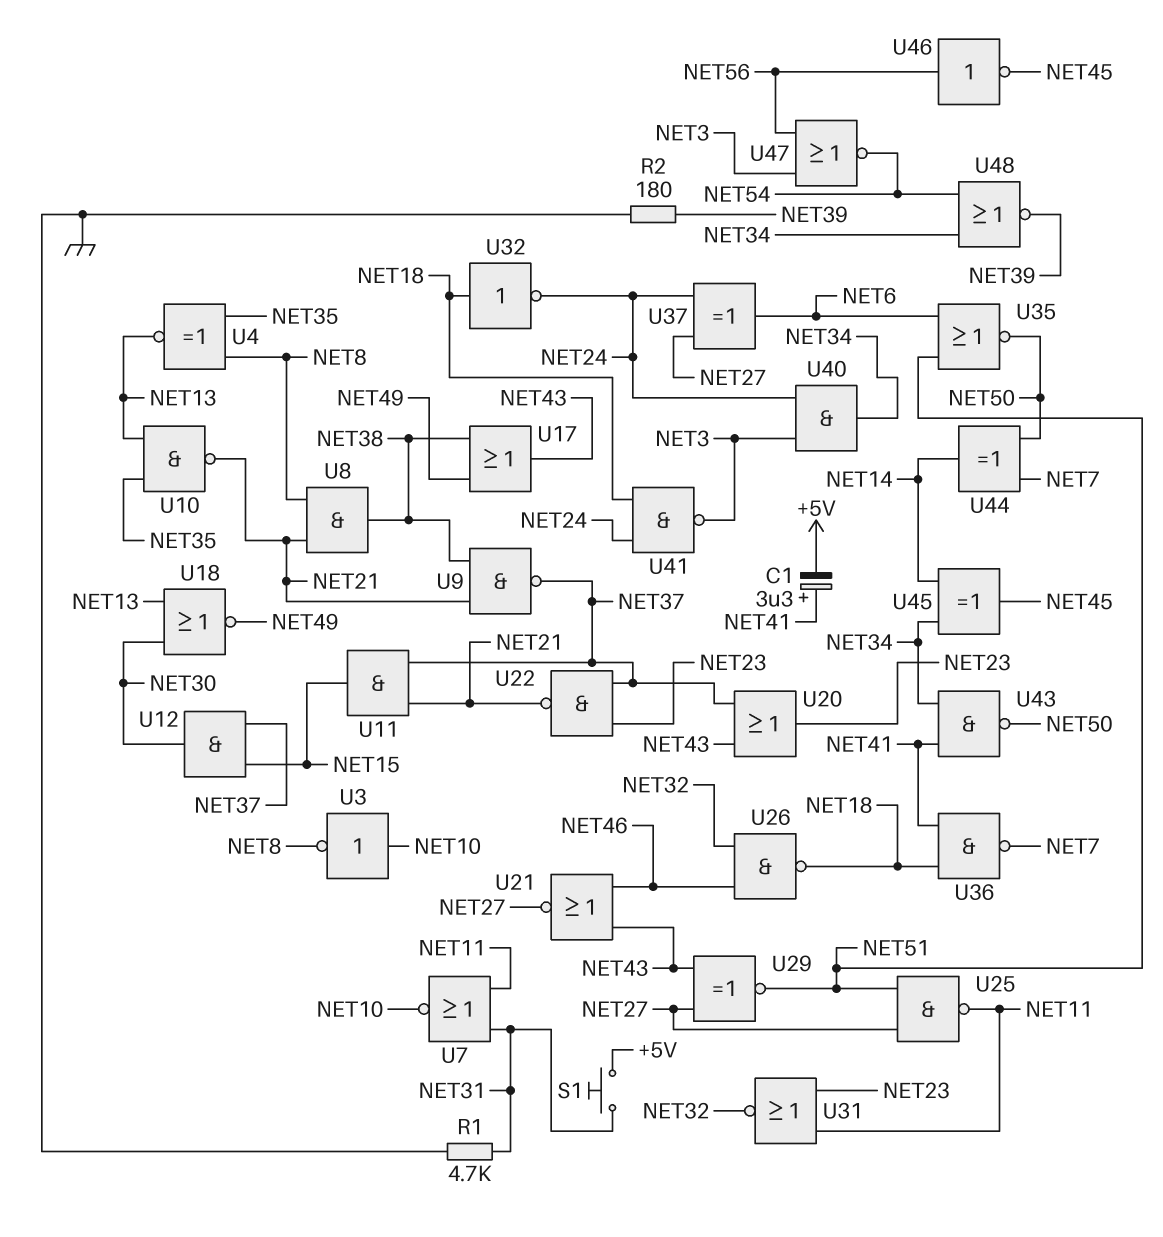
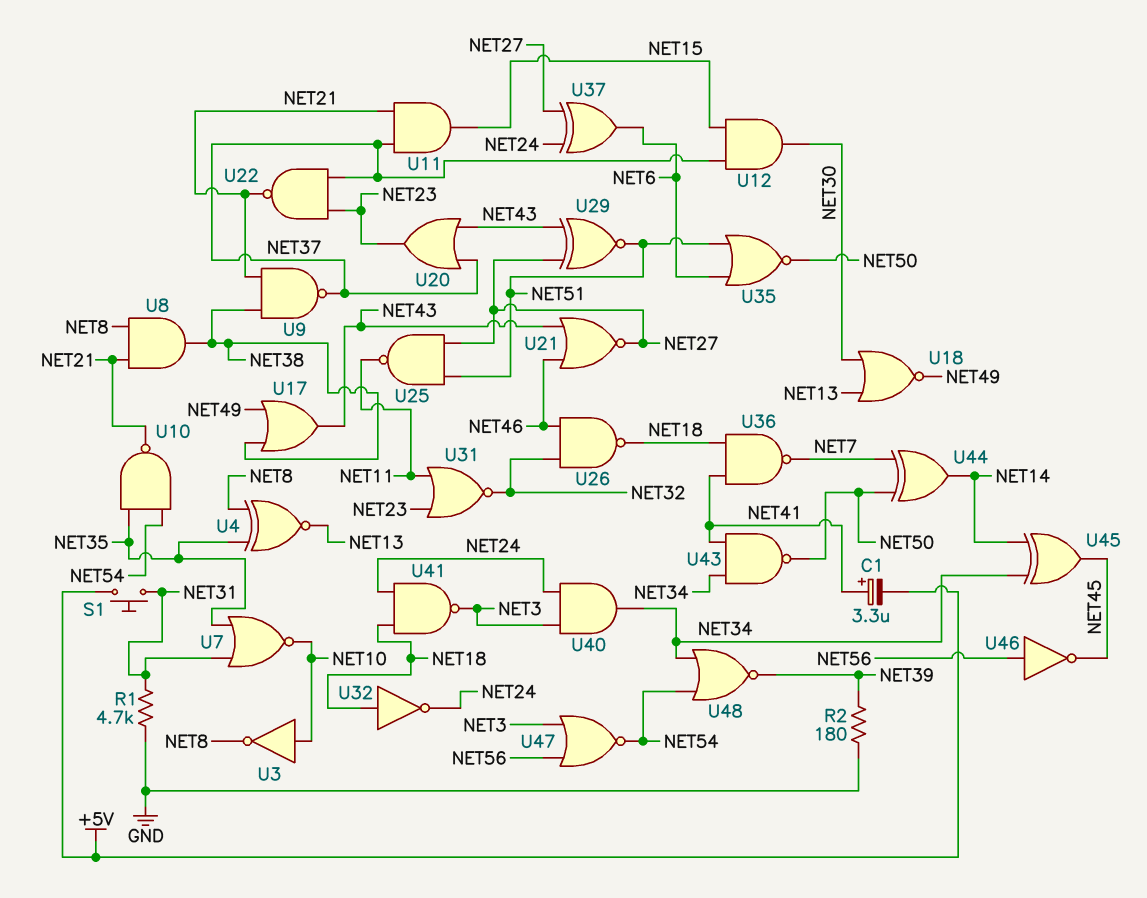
U7: NOR (in NET11, in NET31, out NET10) -> NOR (in NET31, in NET35, out NET10)
U10: NAND (in NET13, in NET35, out NET21) -> NAND (in NET35, in NET54, out NET21)

